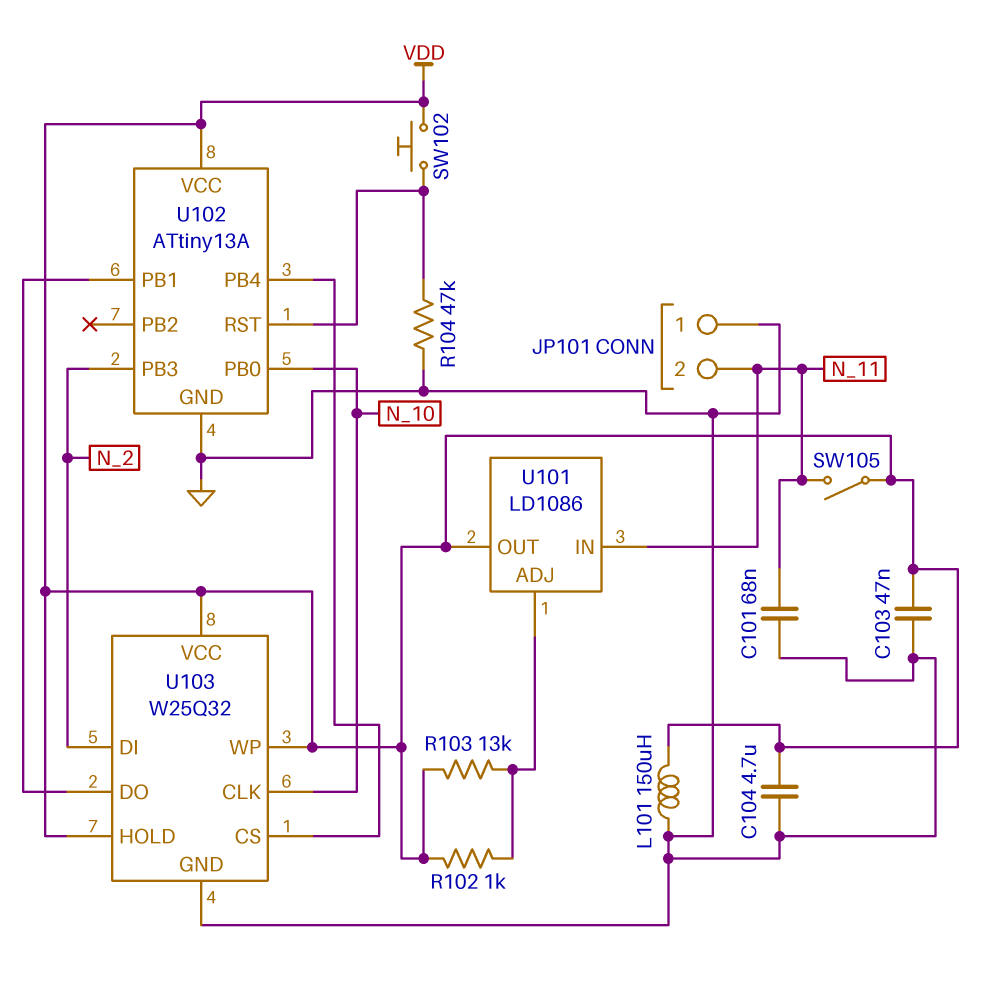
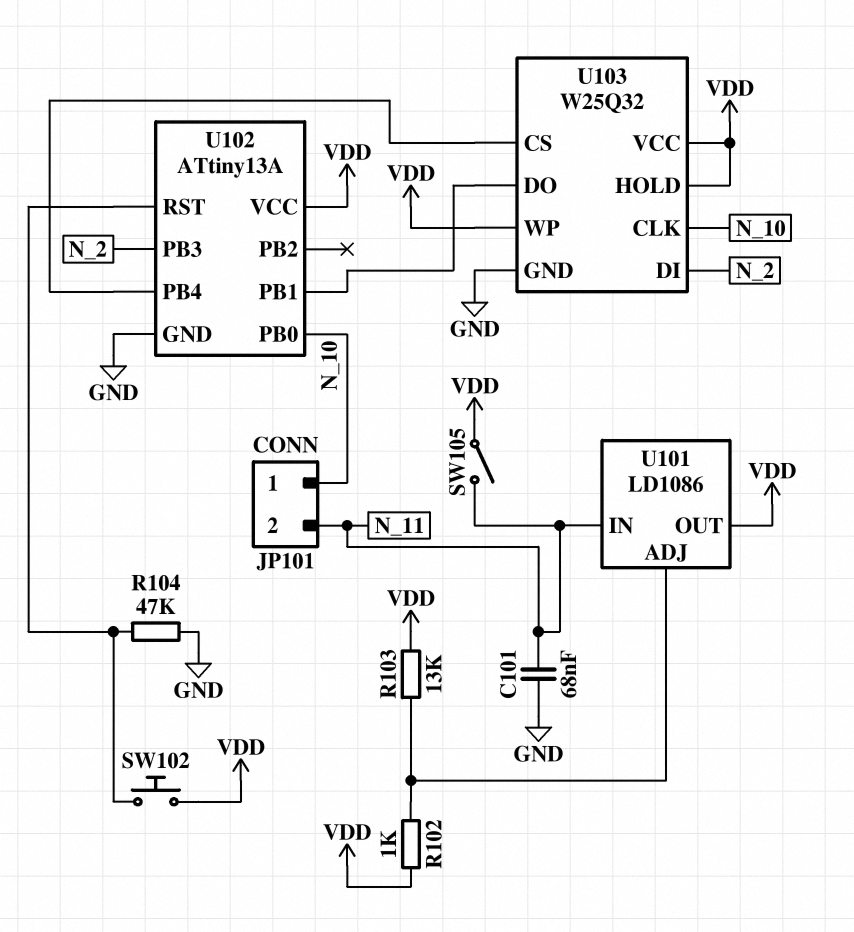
C103: 47nF (GND, VDD) -> none
C104: 4.7uF (GND, VDD) -> none
JP101 pin 1: GND -> N_10
L101: 150uH (GND, VDD) -> none

